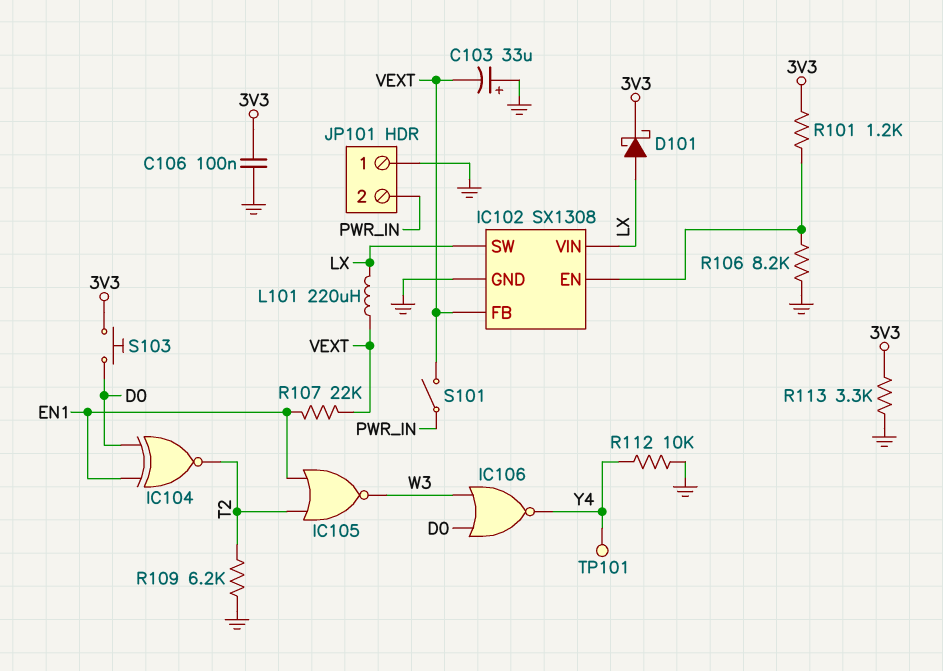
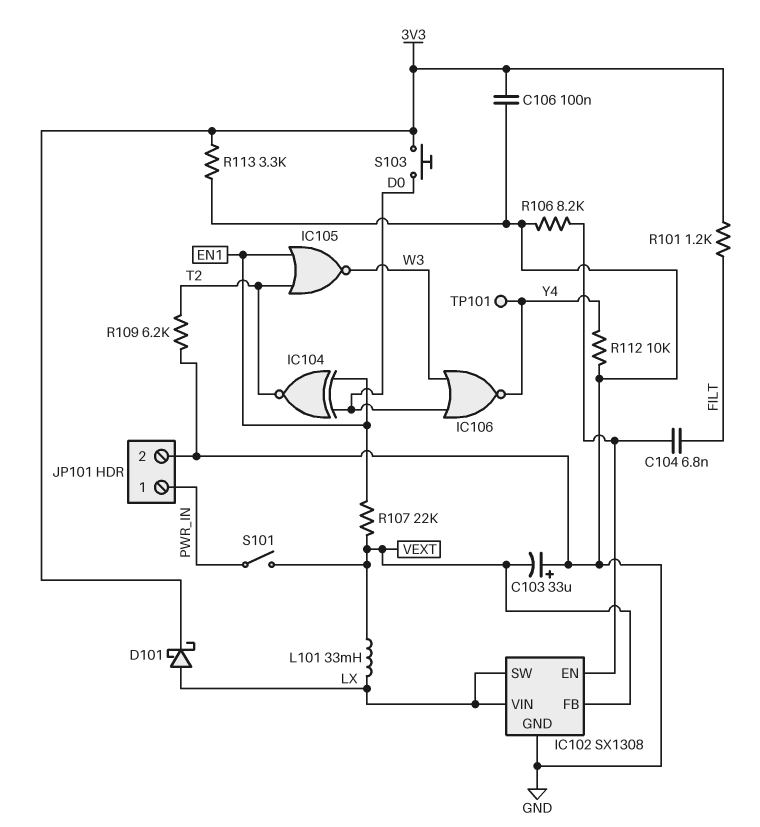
C104: none -> 6.8nF (FILT, IC102/EN)
JP101 pin 1: GND -> PWR_IN
JP101 pin 2: PWR_IN -> GND
L101: 220uH (LX, VEXT) -> 33mH (LX, VEXT)
R101: 1.2k (3V3, IC102/EN) -> 1.2k (3V3, FILT)

